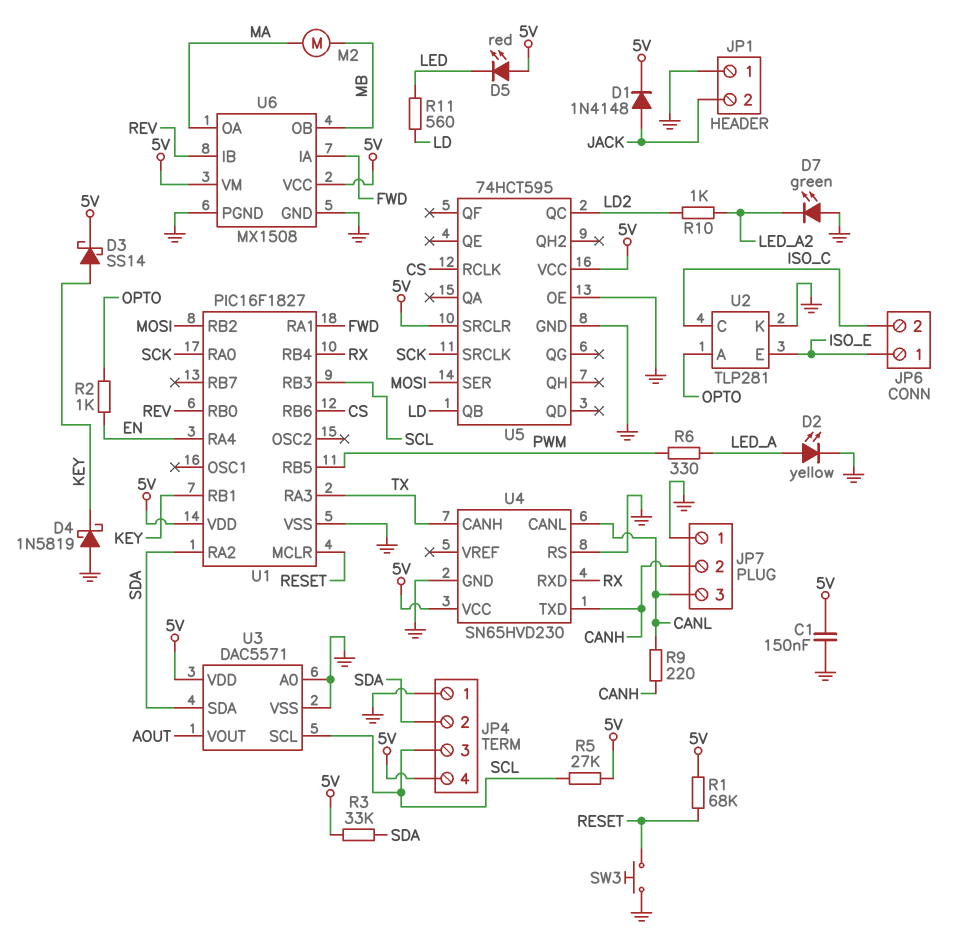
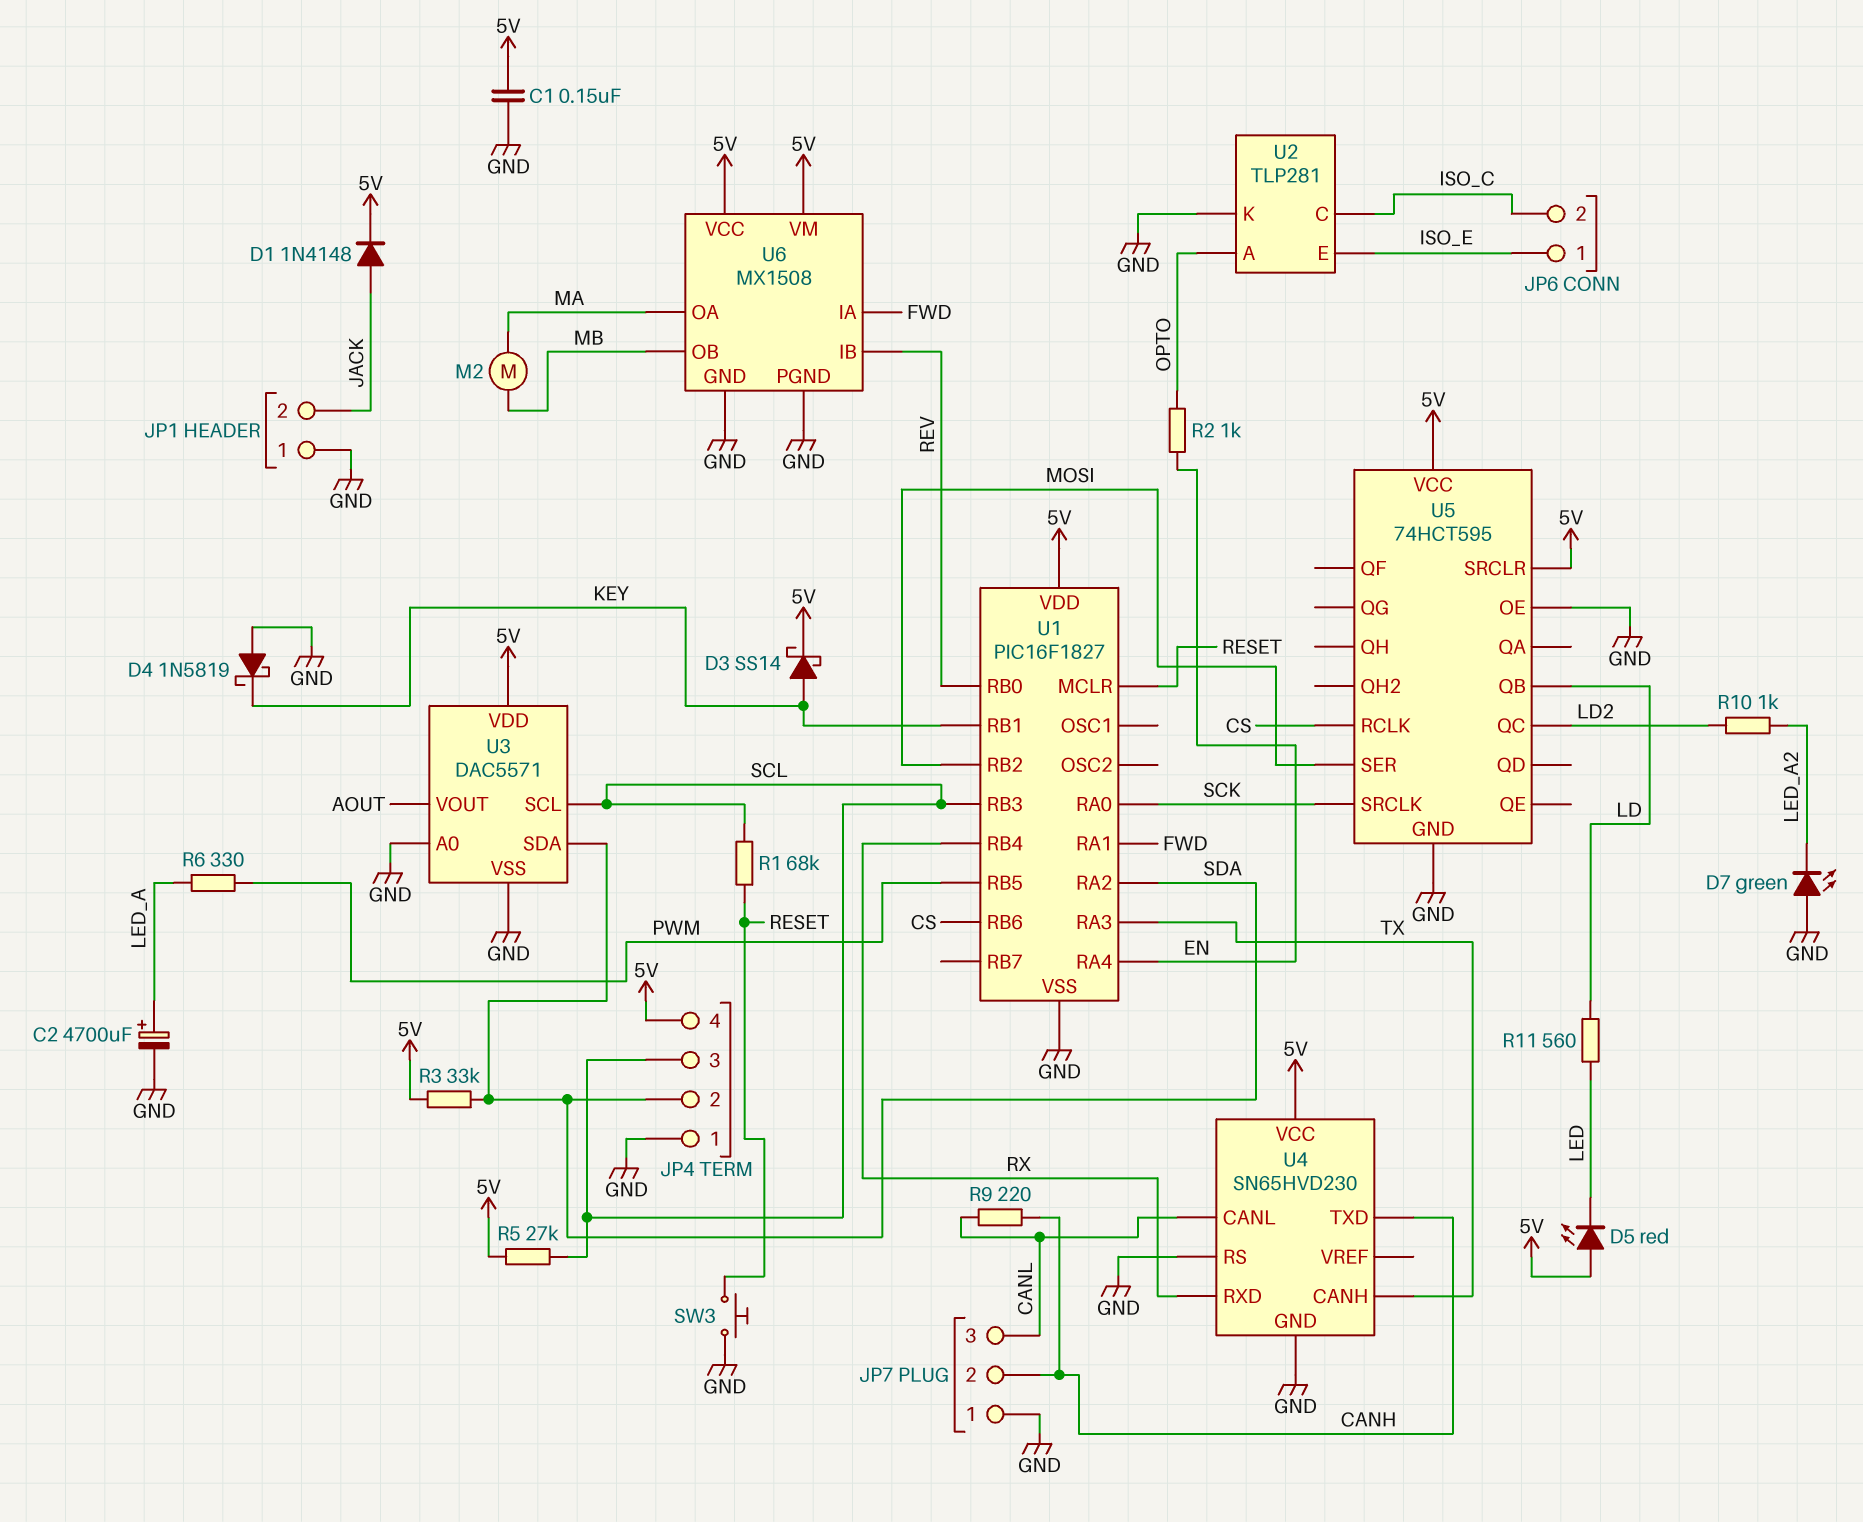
C2: none -> 4700uF (plus LED_A, minus GND)
D2: LED yellow (A LED_A, K GND) -> none
R1: 68k (5V, RESET) -> 68k (RESET, SCL)

